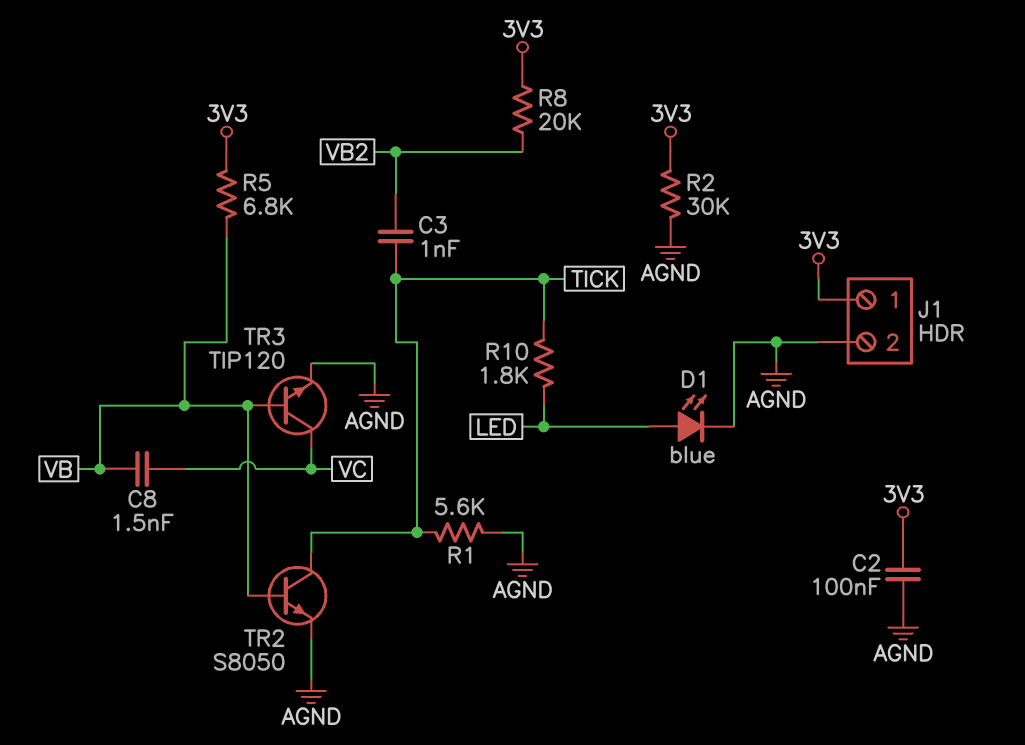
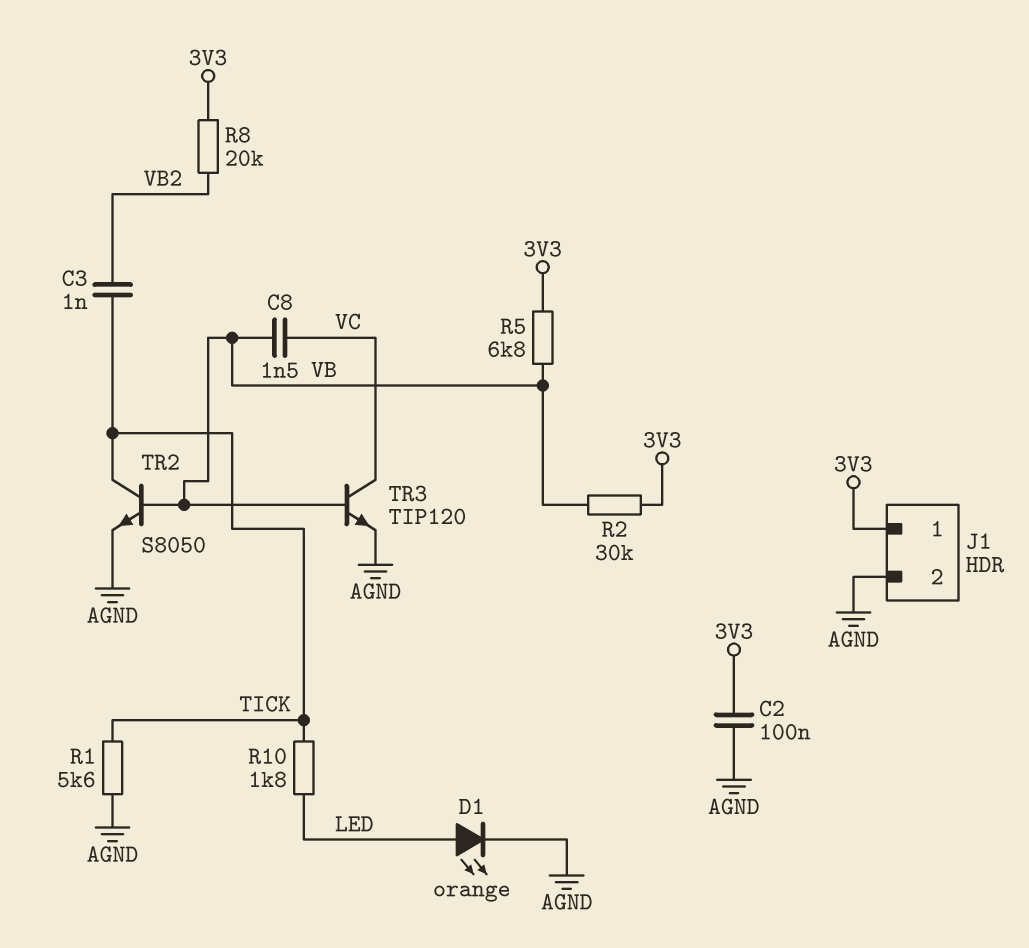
D1: LED blue (A LED, K AGND) -> LED orange (A LED, K AGND)
R2: 30k (3V3, AGND) -> 30k (3V3, VB)

